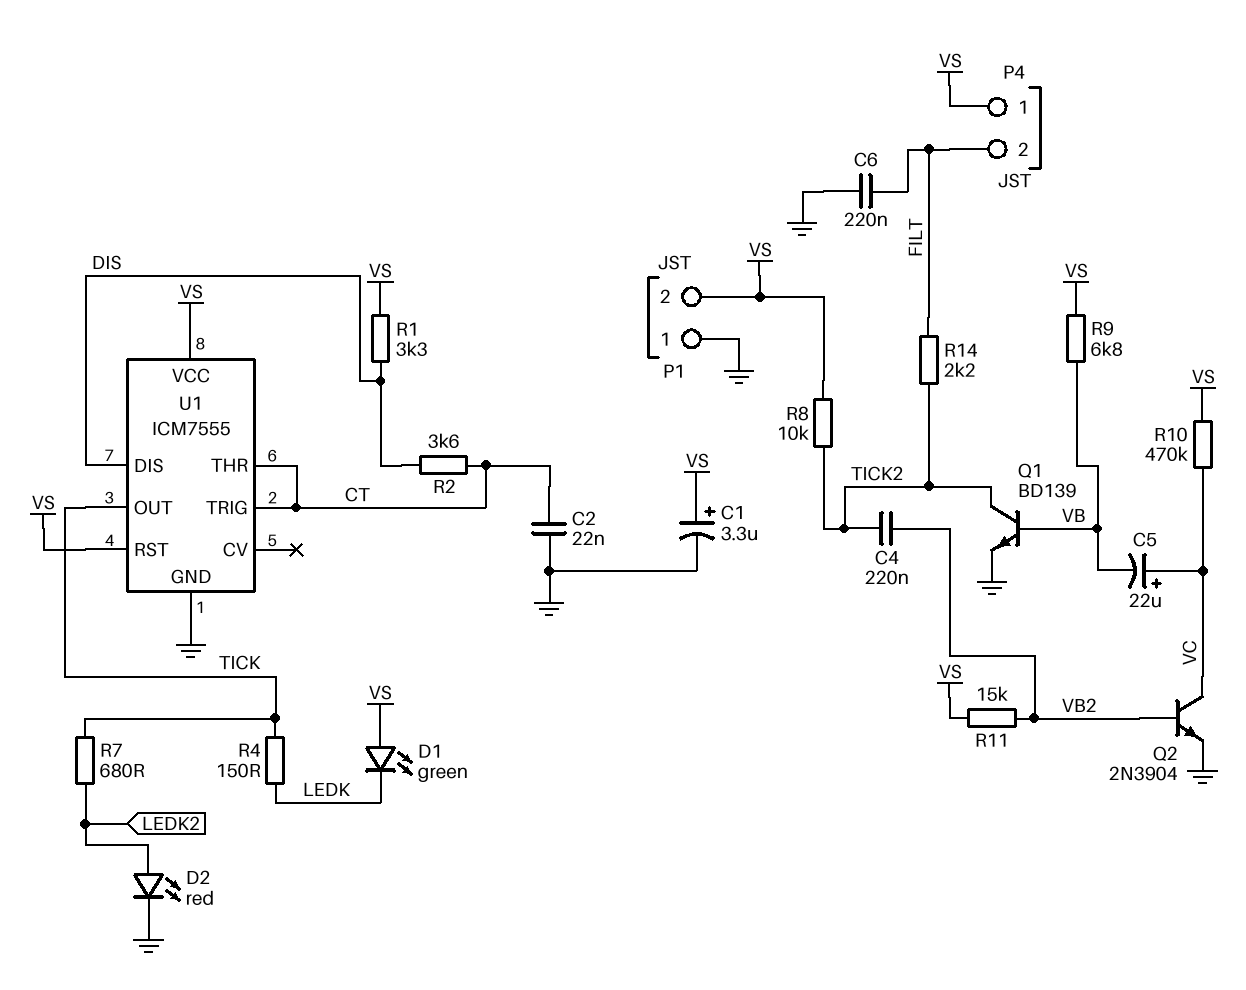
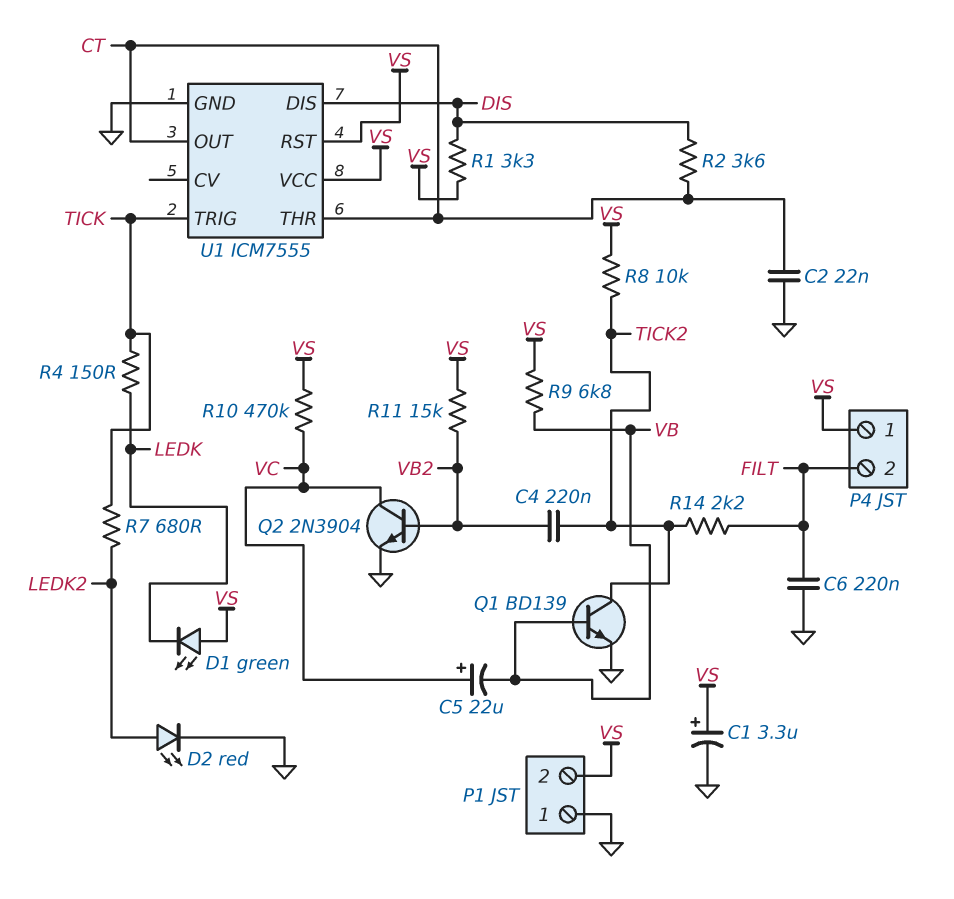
U1 pin OUT: TICK -> CT
U1 pin TRIG: CT -> TICK

